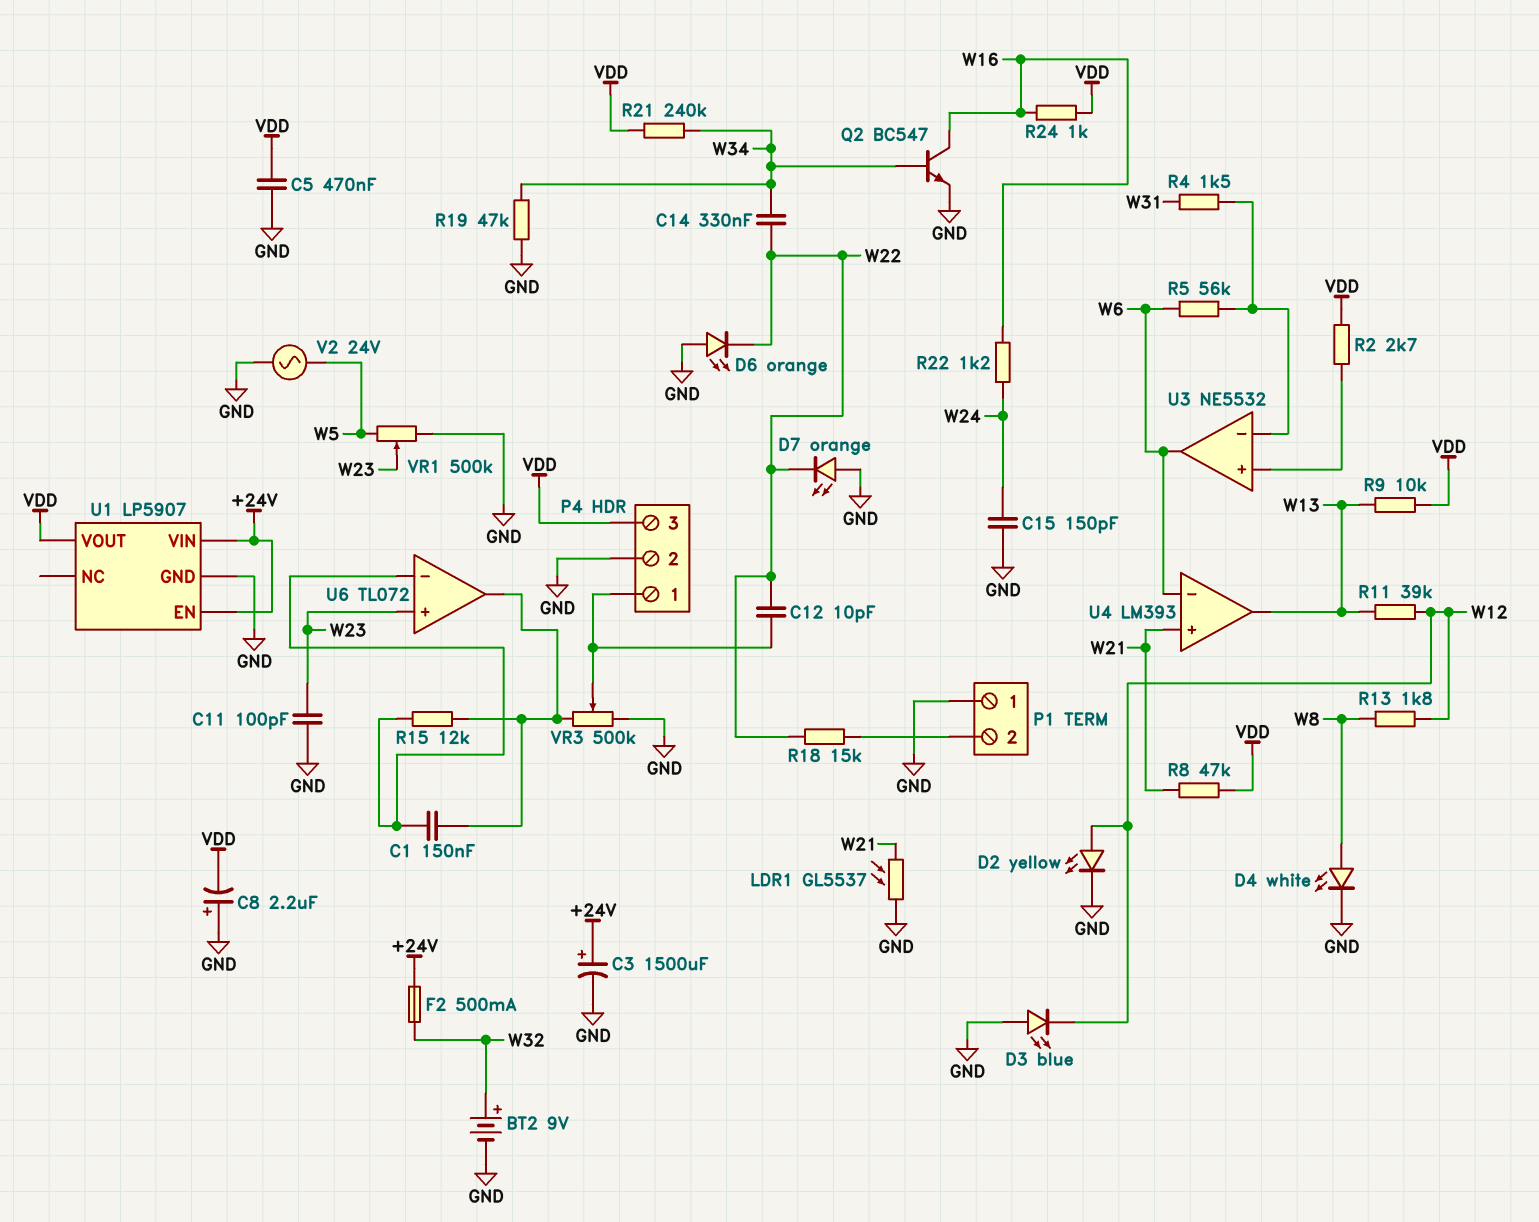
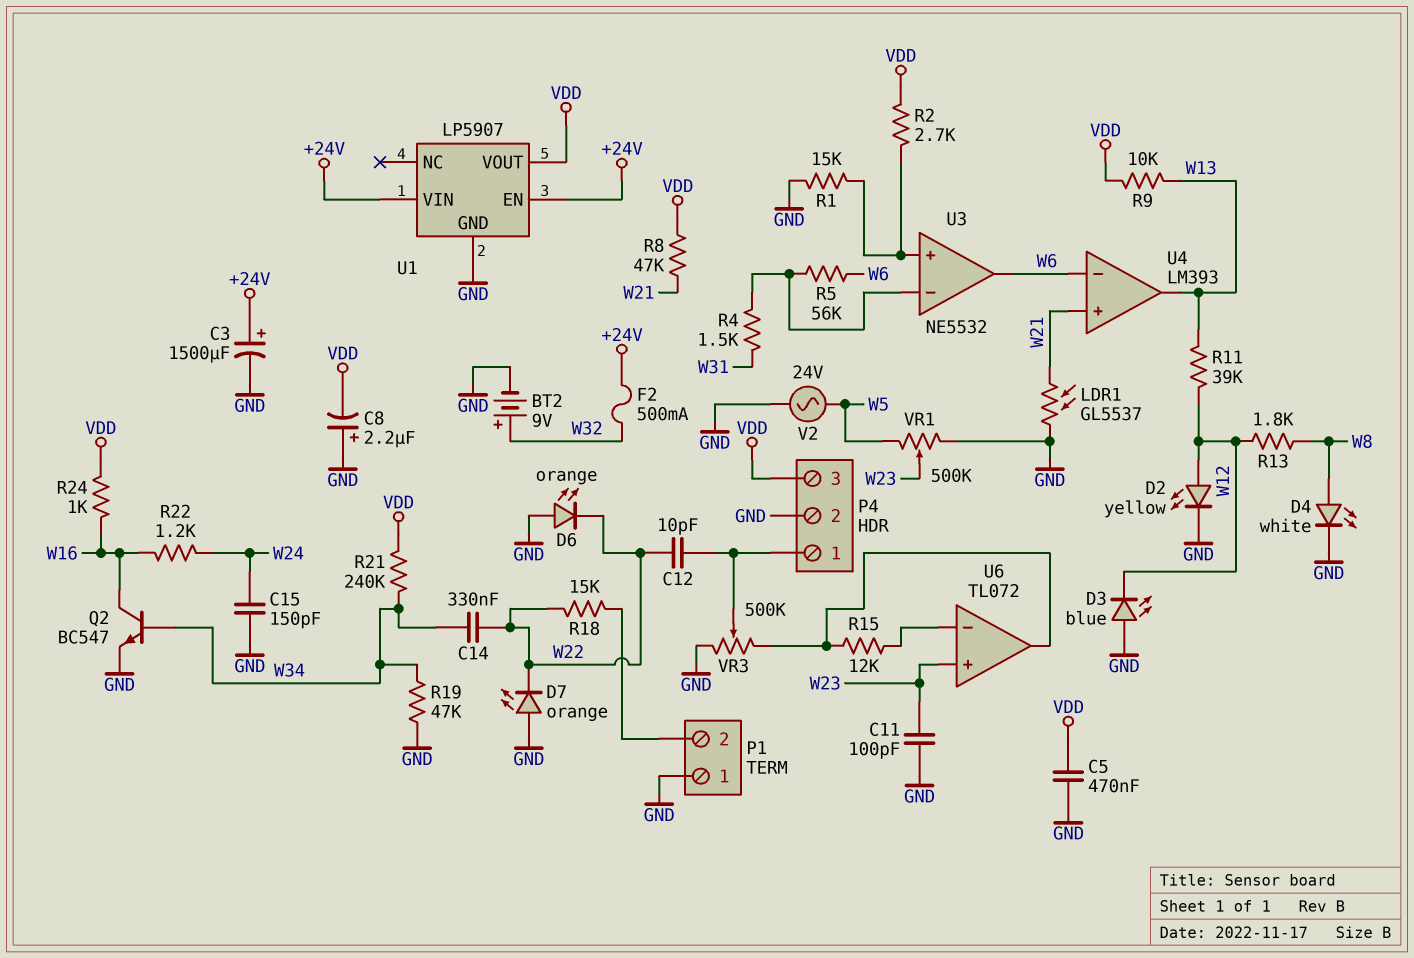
C1: 150nF (U6/in-, U6/out) -> none
R1: none -> 15k (GND, U3/in+)

